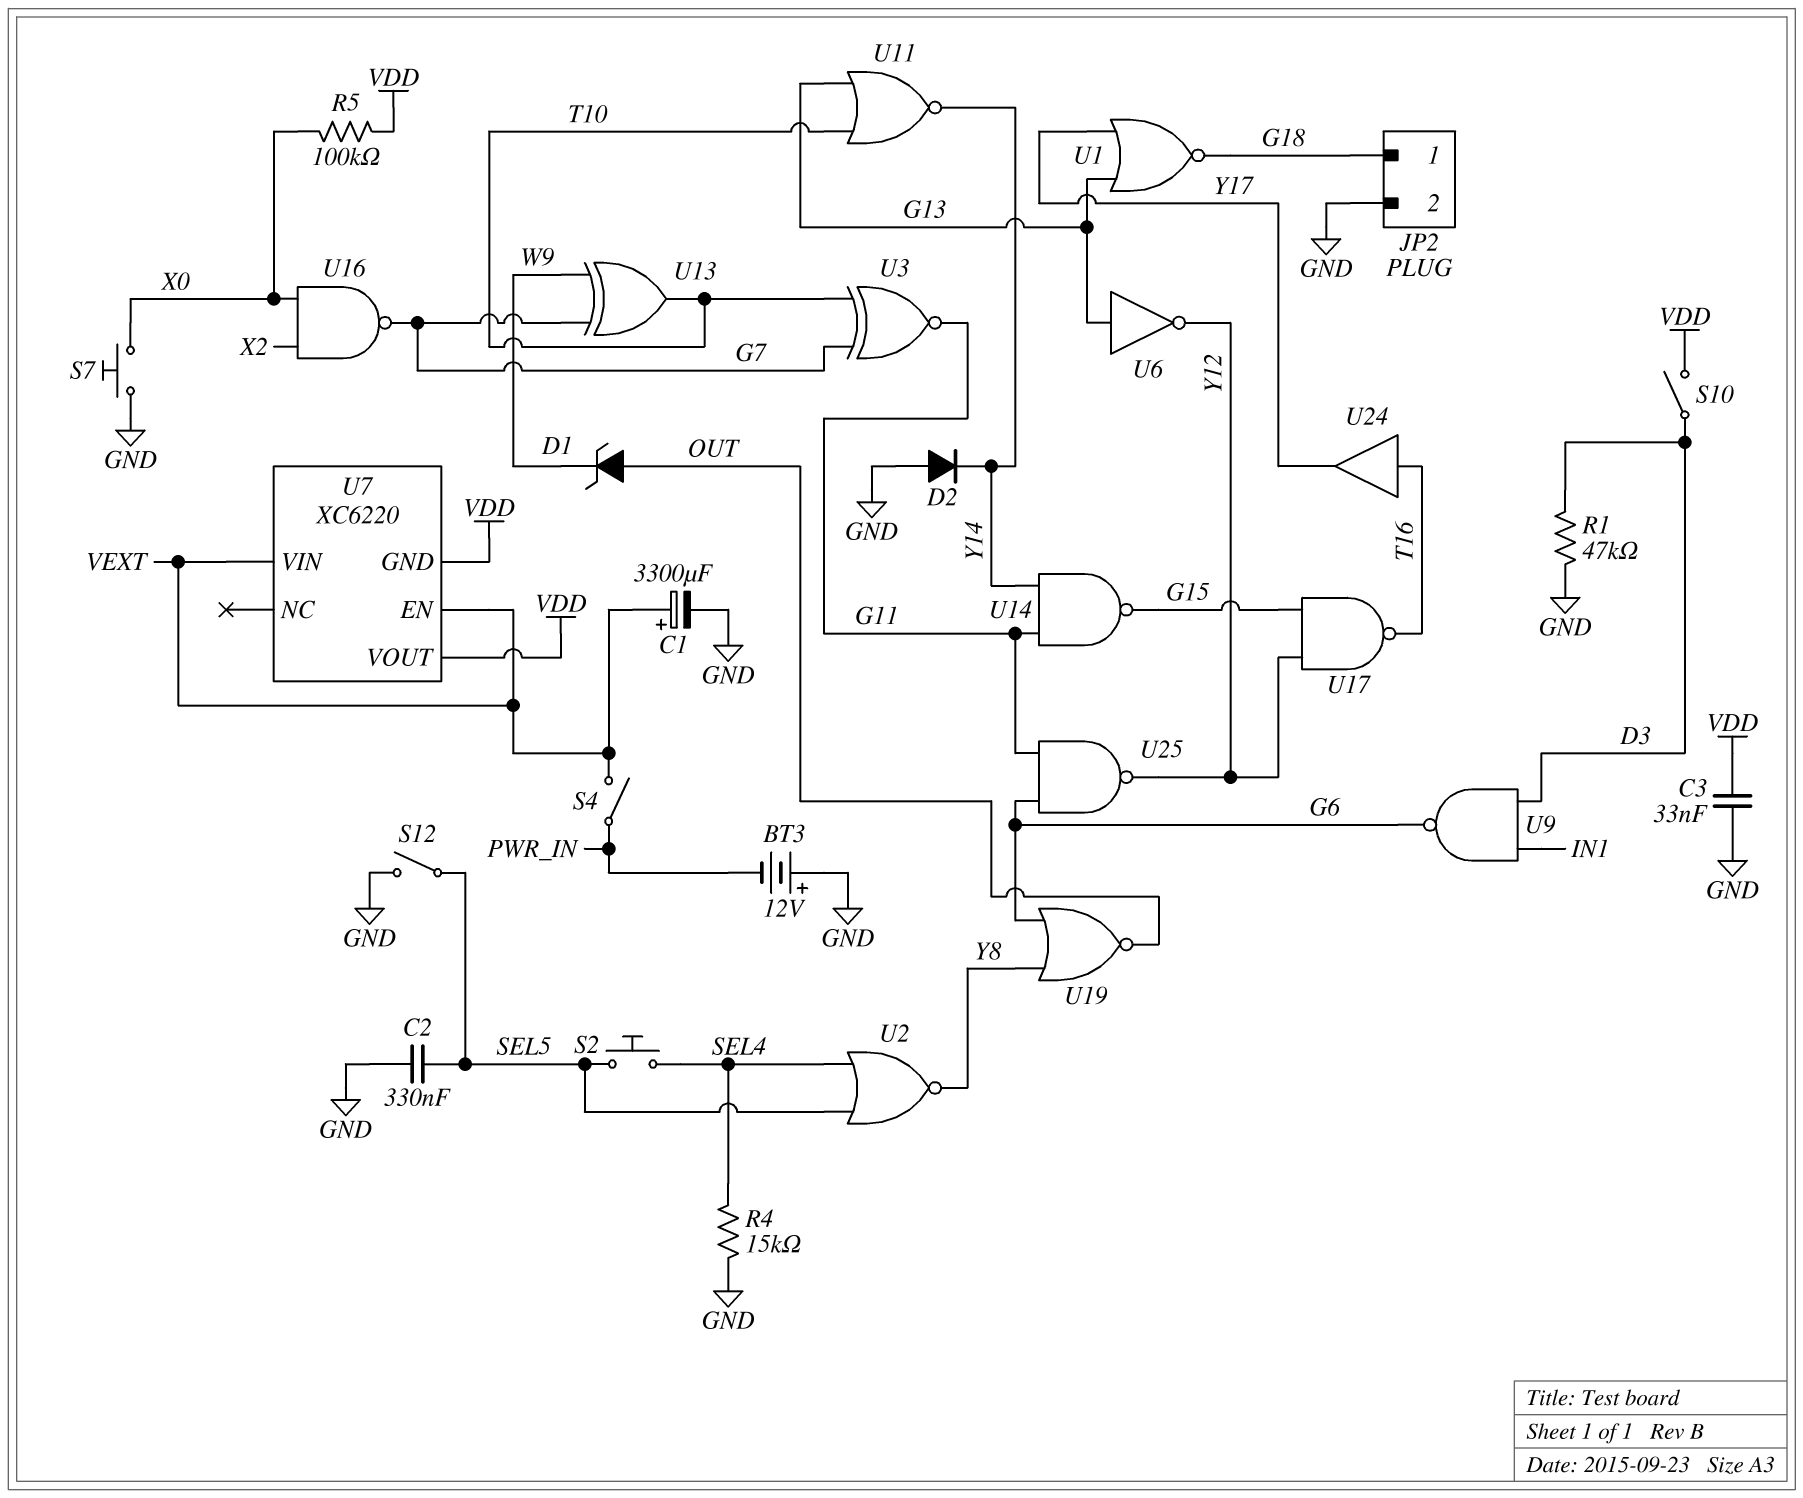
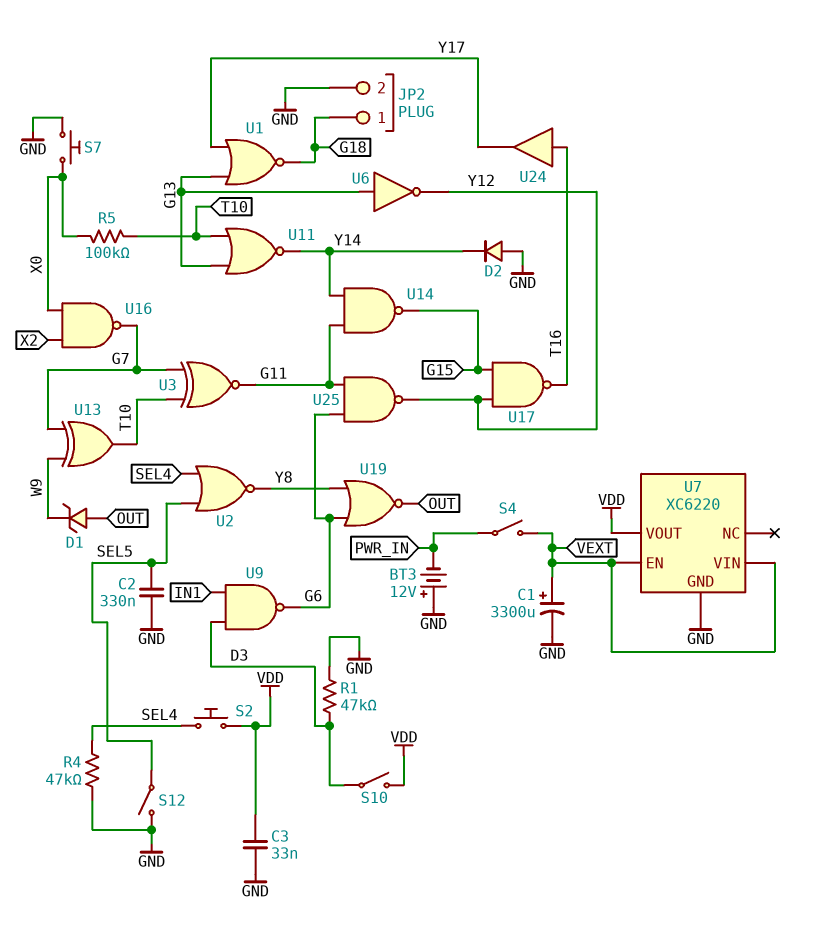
R4: 15k (GND, SEL4) -> 47k (GND, SEL4)
R5: 100k (VDD, X0) -> 100k (T10, X0)
S2: button (SEL4, SEL5) -> button (SEL4, VDD)
U7 pin GND: VDD -> GND

